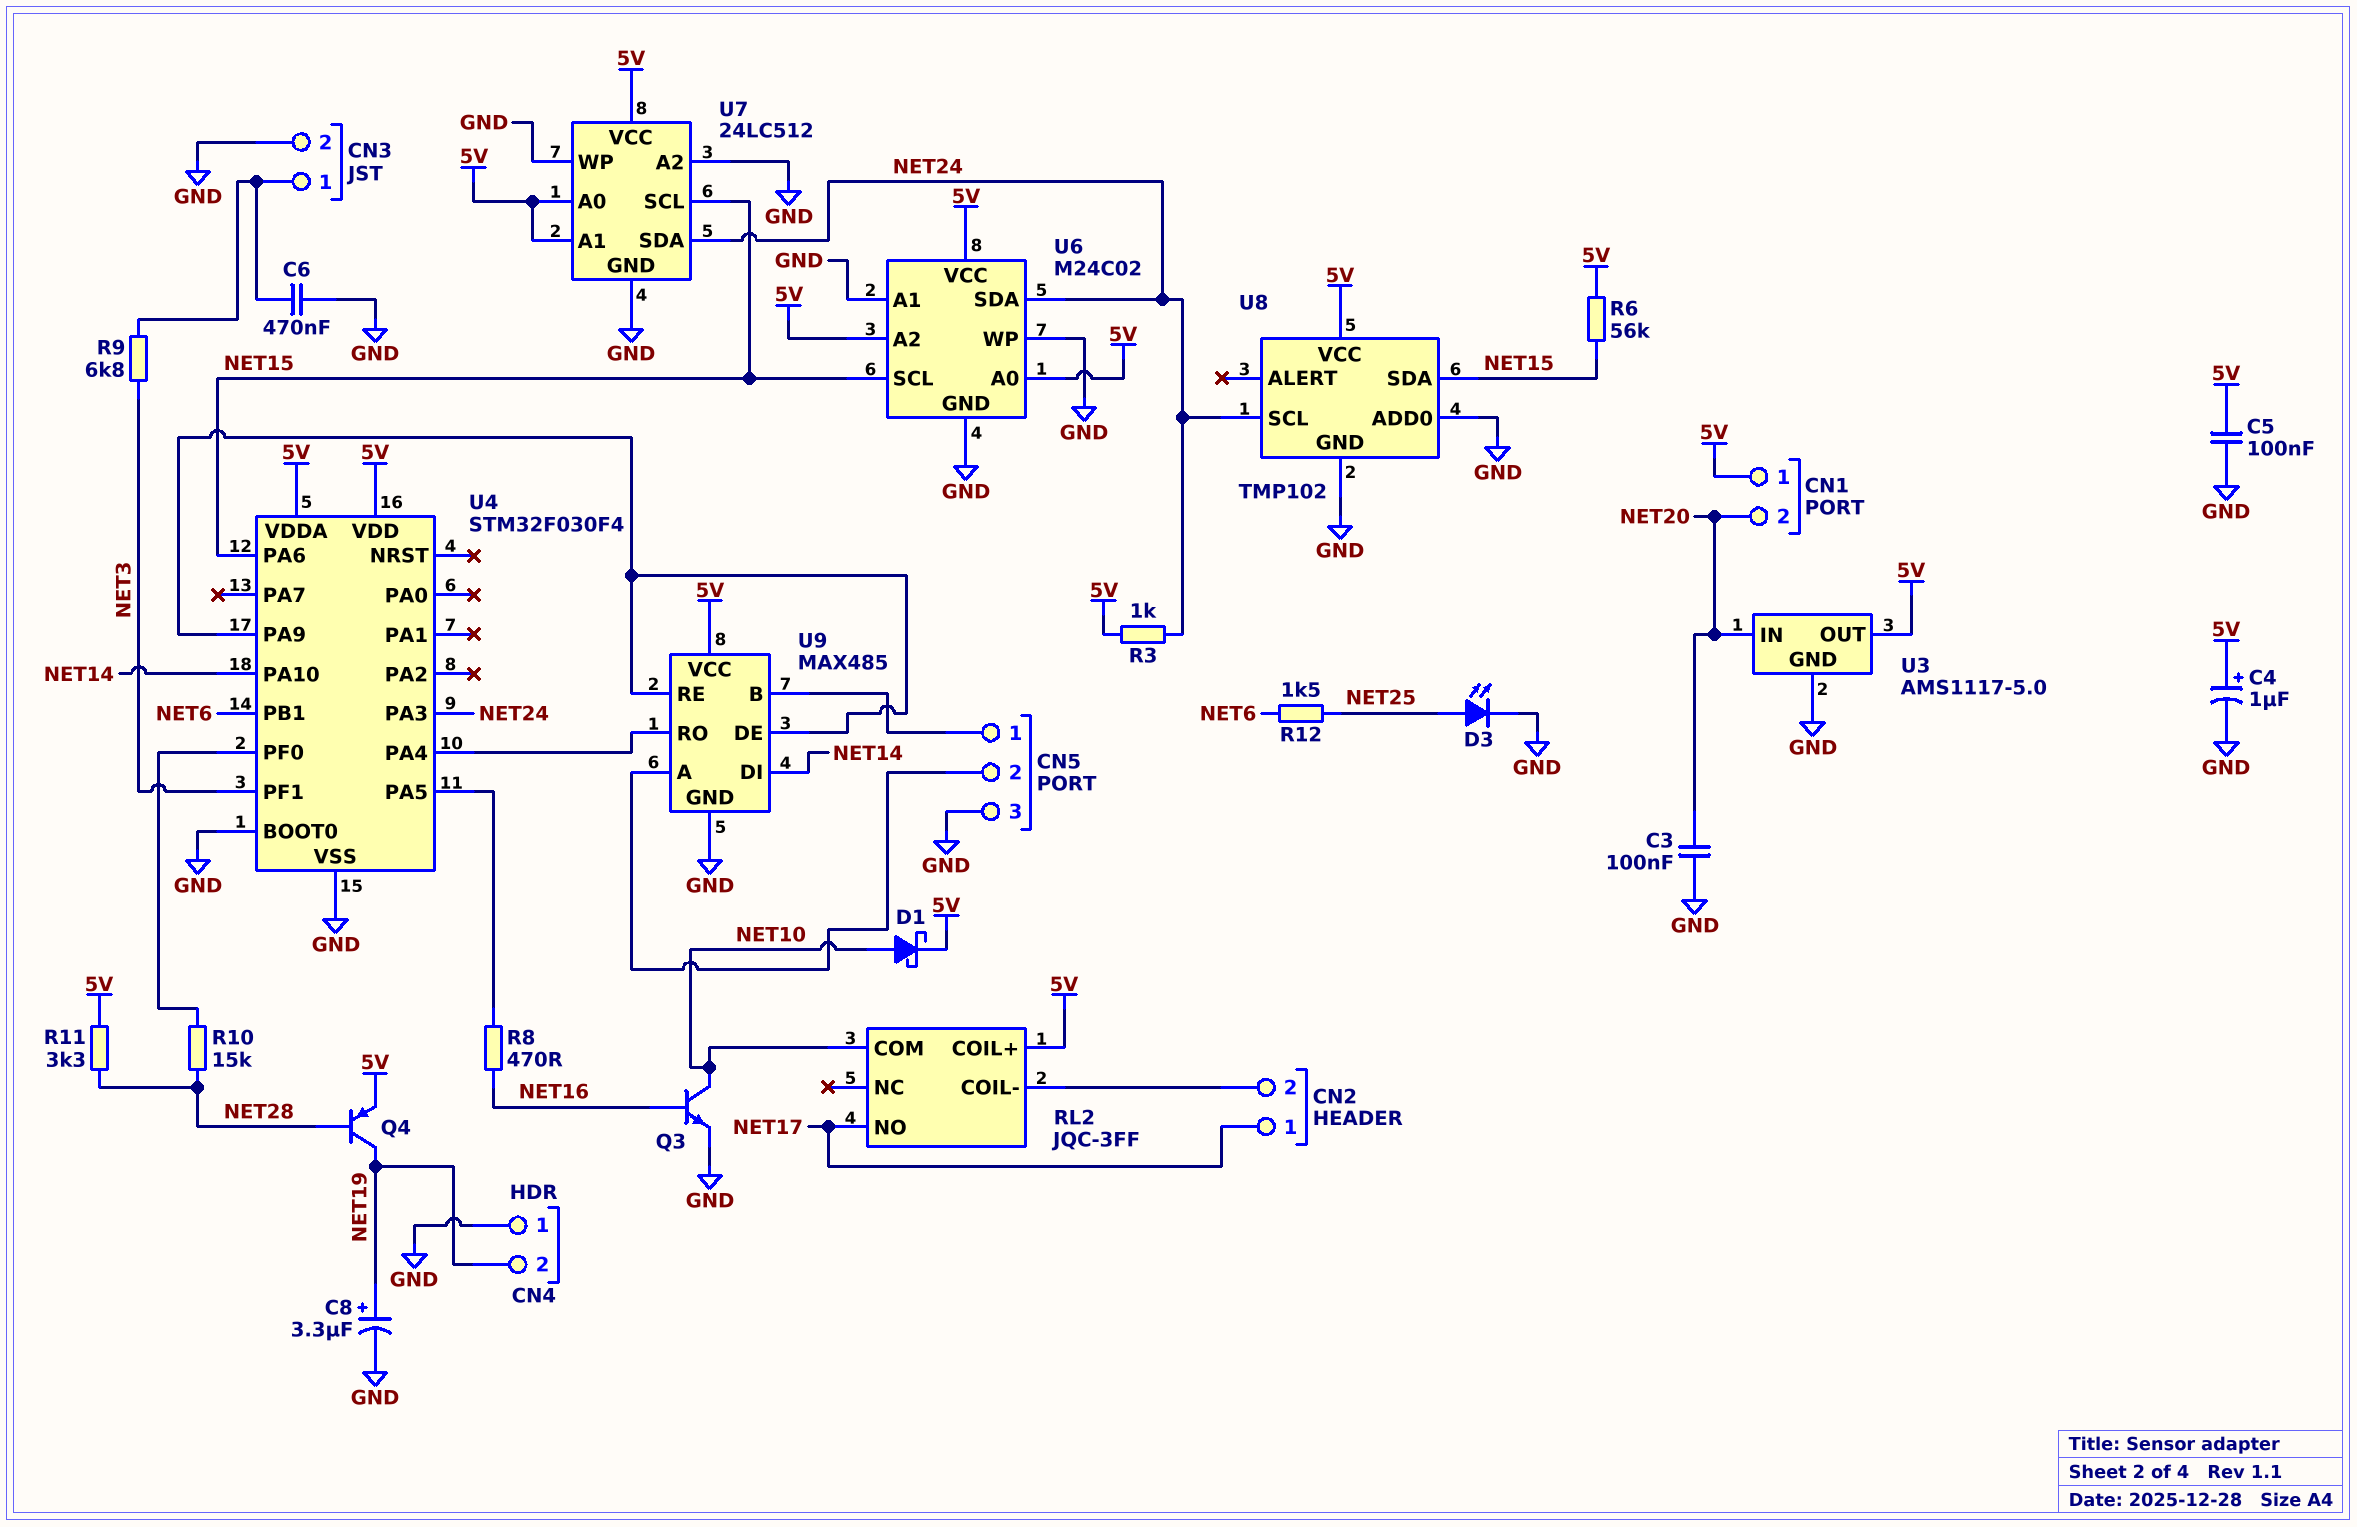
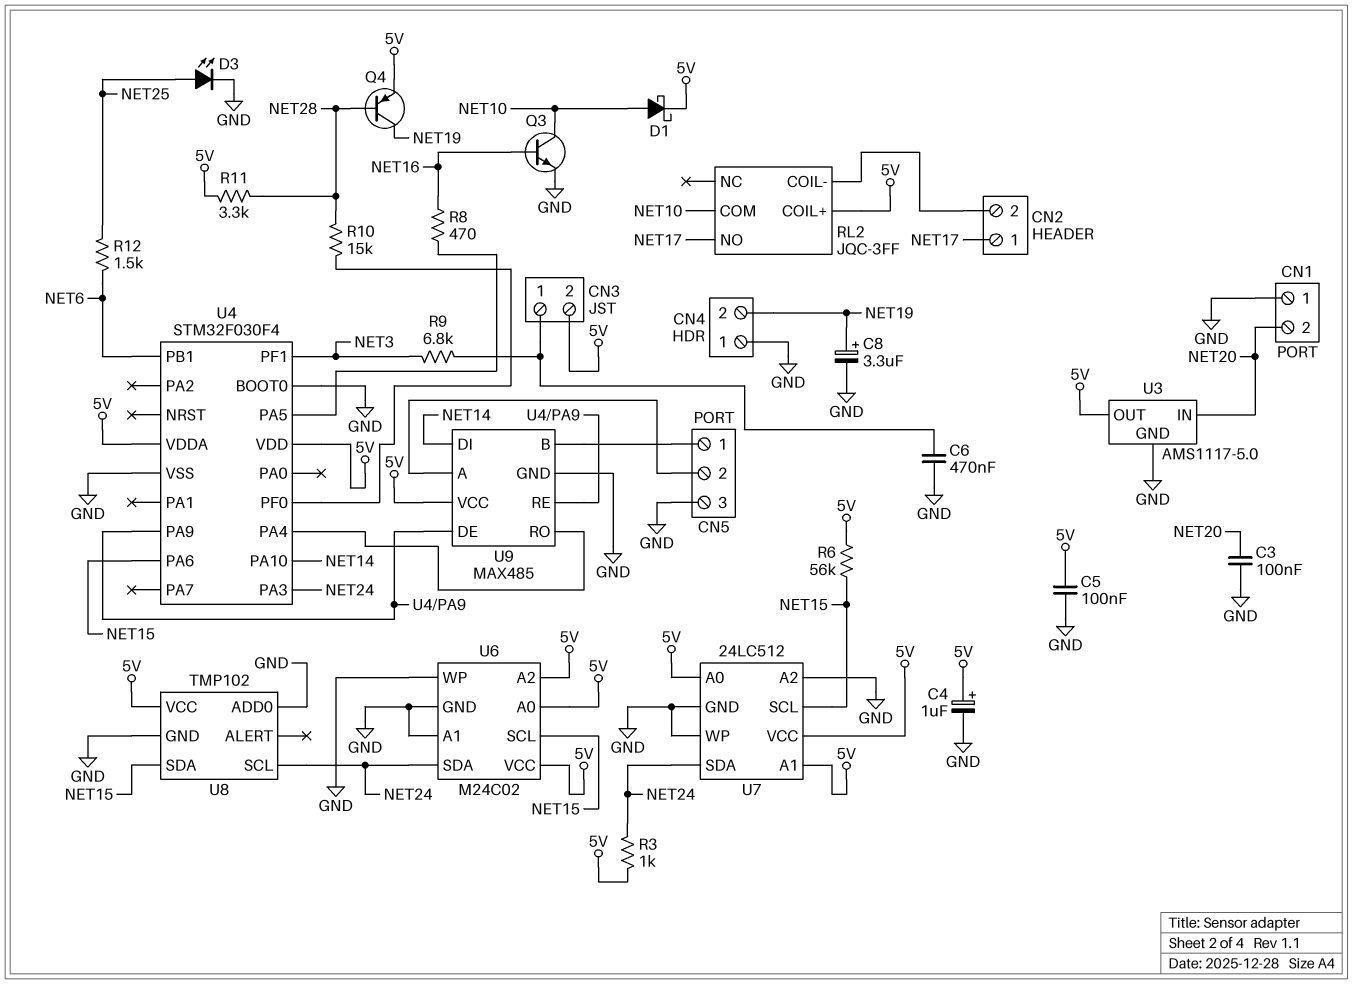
CN1 pin 1: 5V -> GND
CN3 pin 2: GND -> 5V

